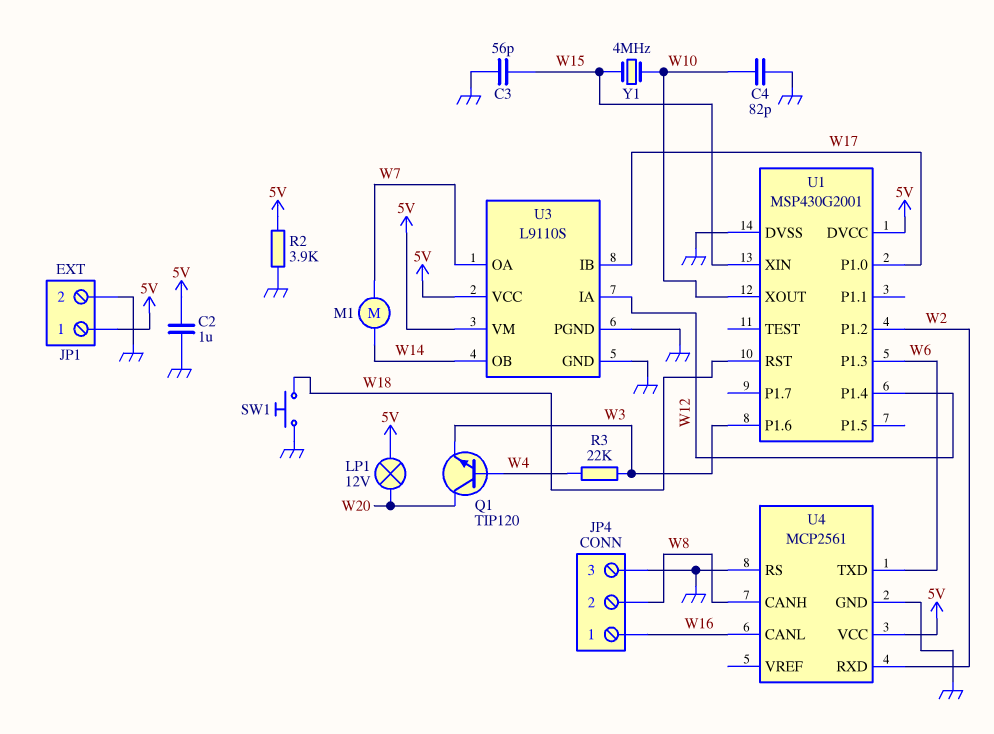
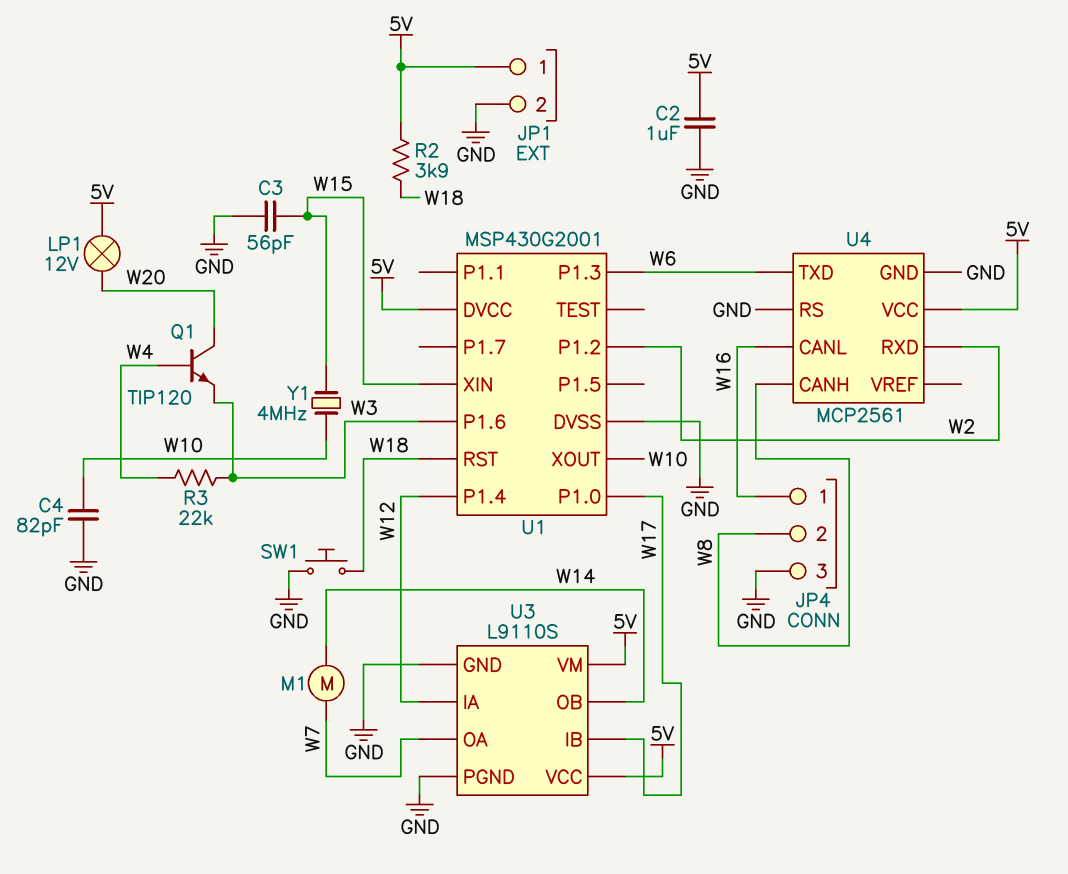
R2: 3.9k (5V, GND) -> 3.9k (5V, W18)

